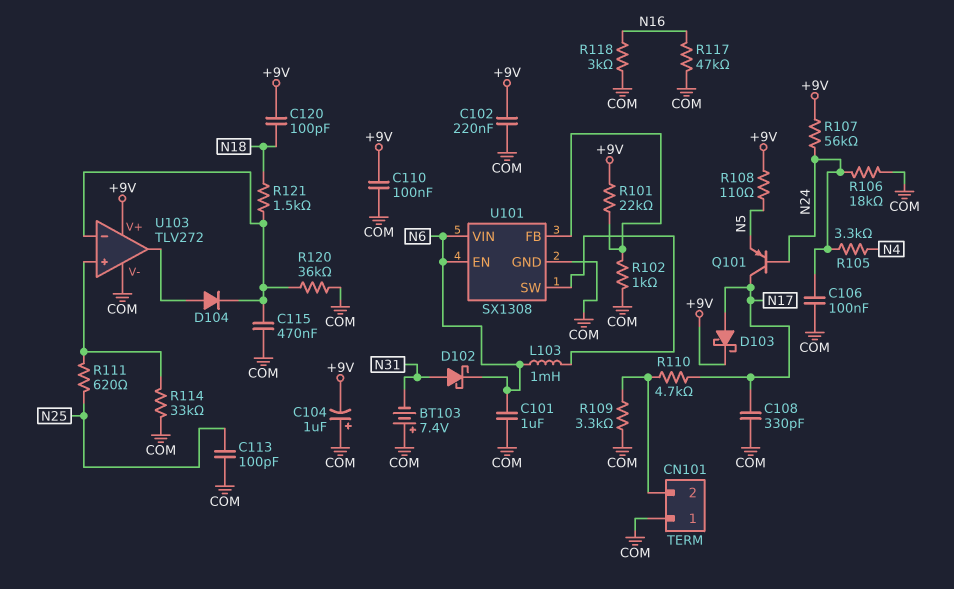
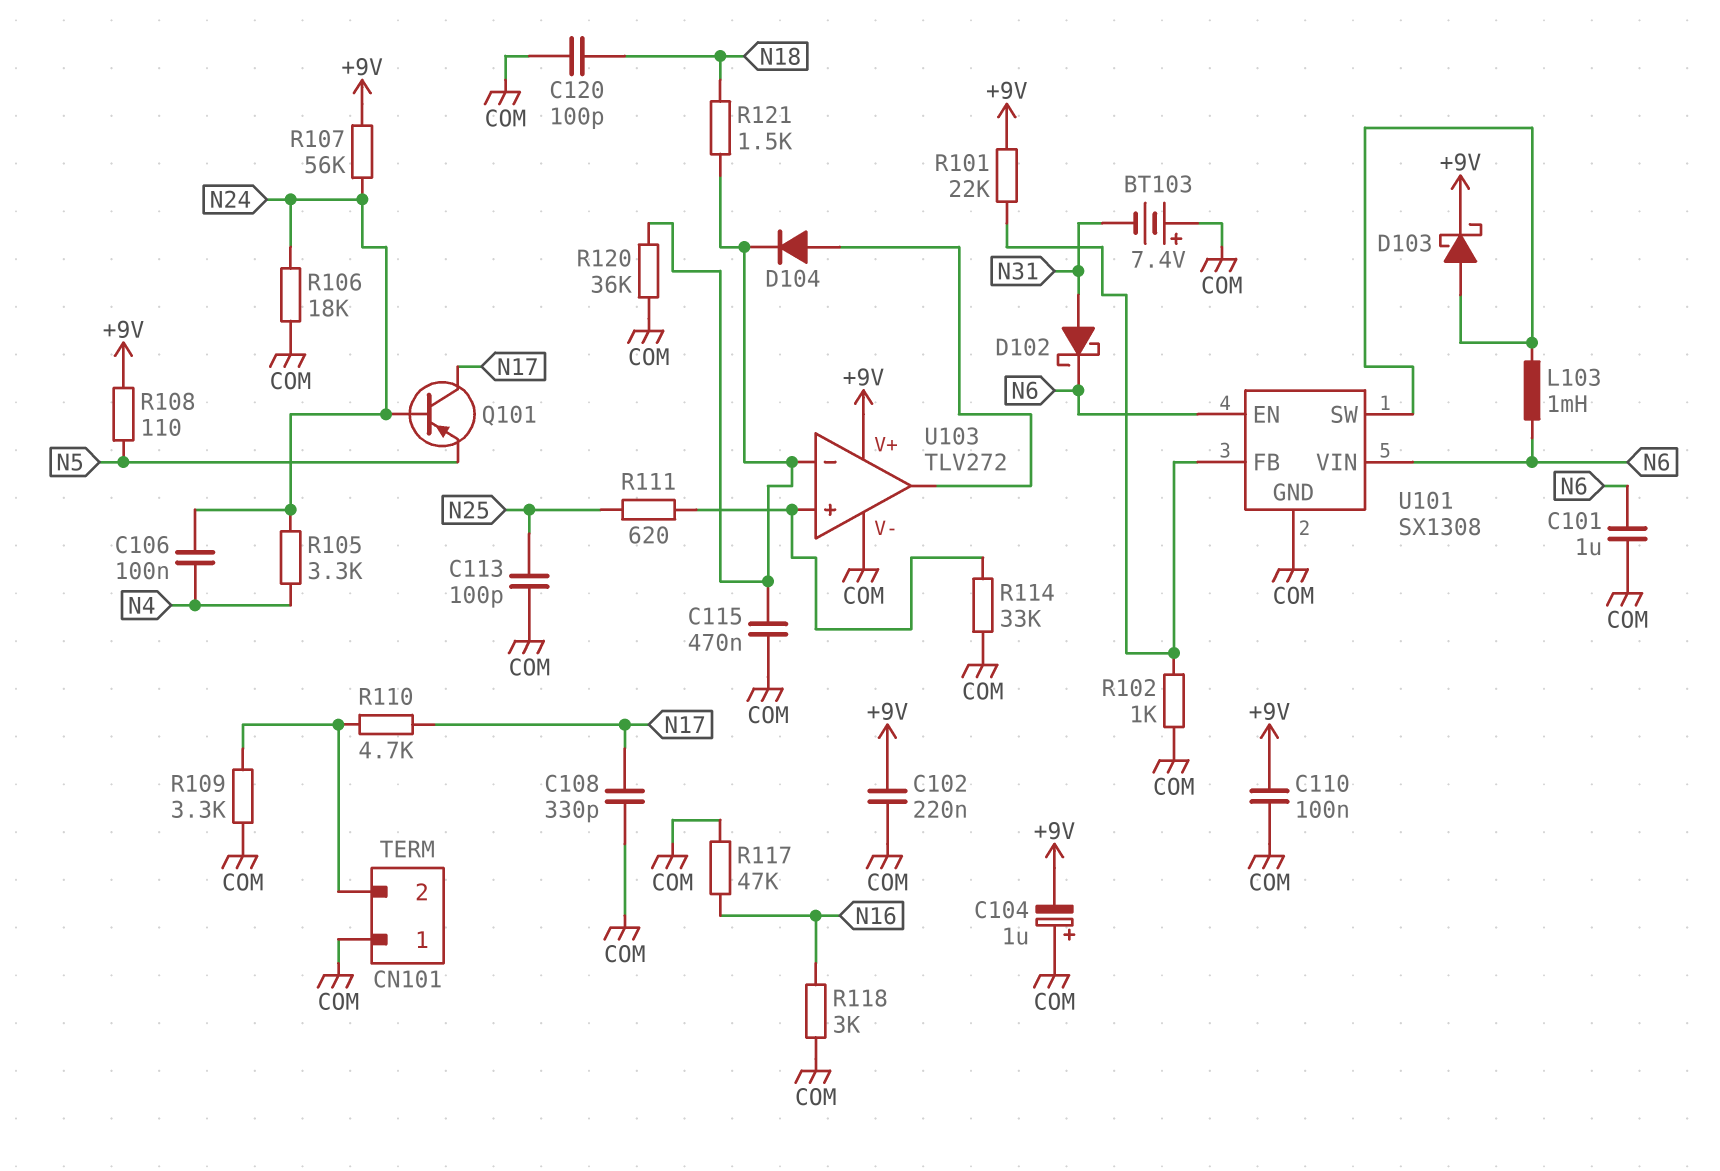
C106: 100nF (COM, N24) -> 100nF (N4, N24)
C120: 100pF (+9V, N18) -> 100pF (COM, N18)
D103: schottky (A N17, K +9V) -> schottky (A U101/SW, K +9V)

